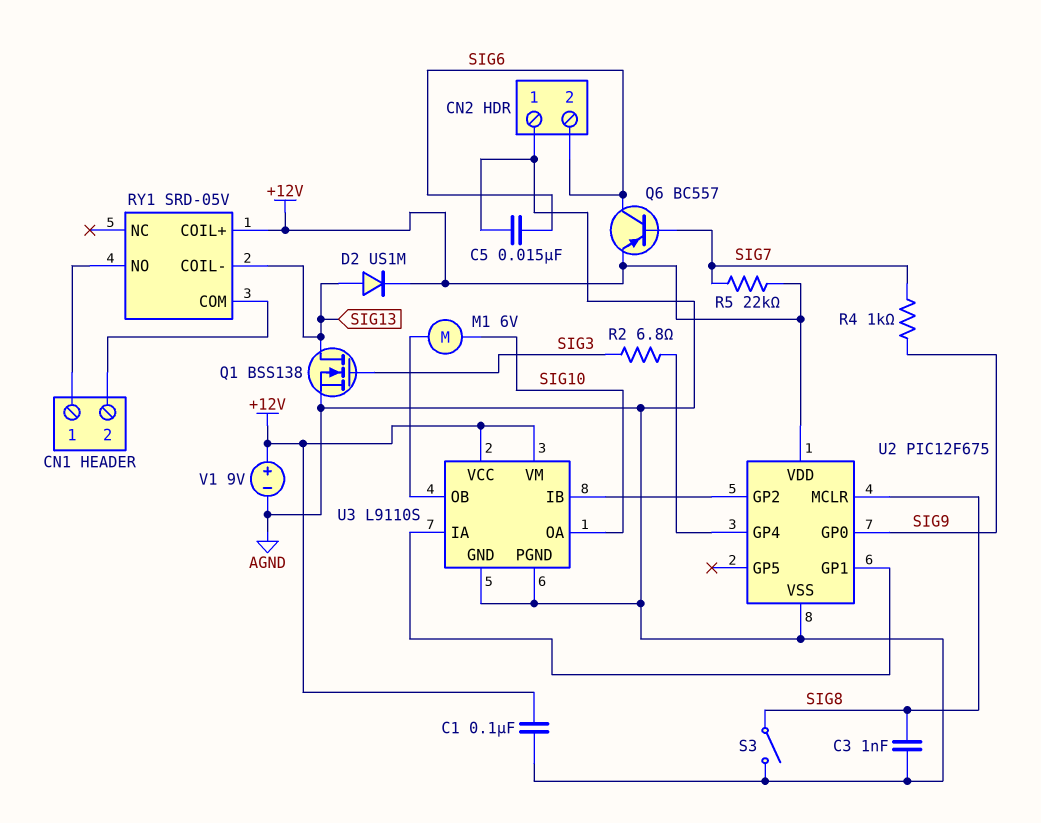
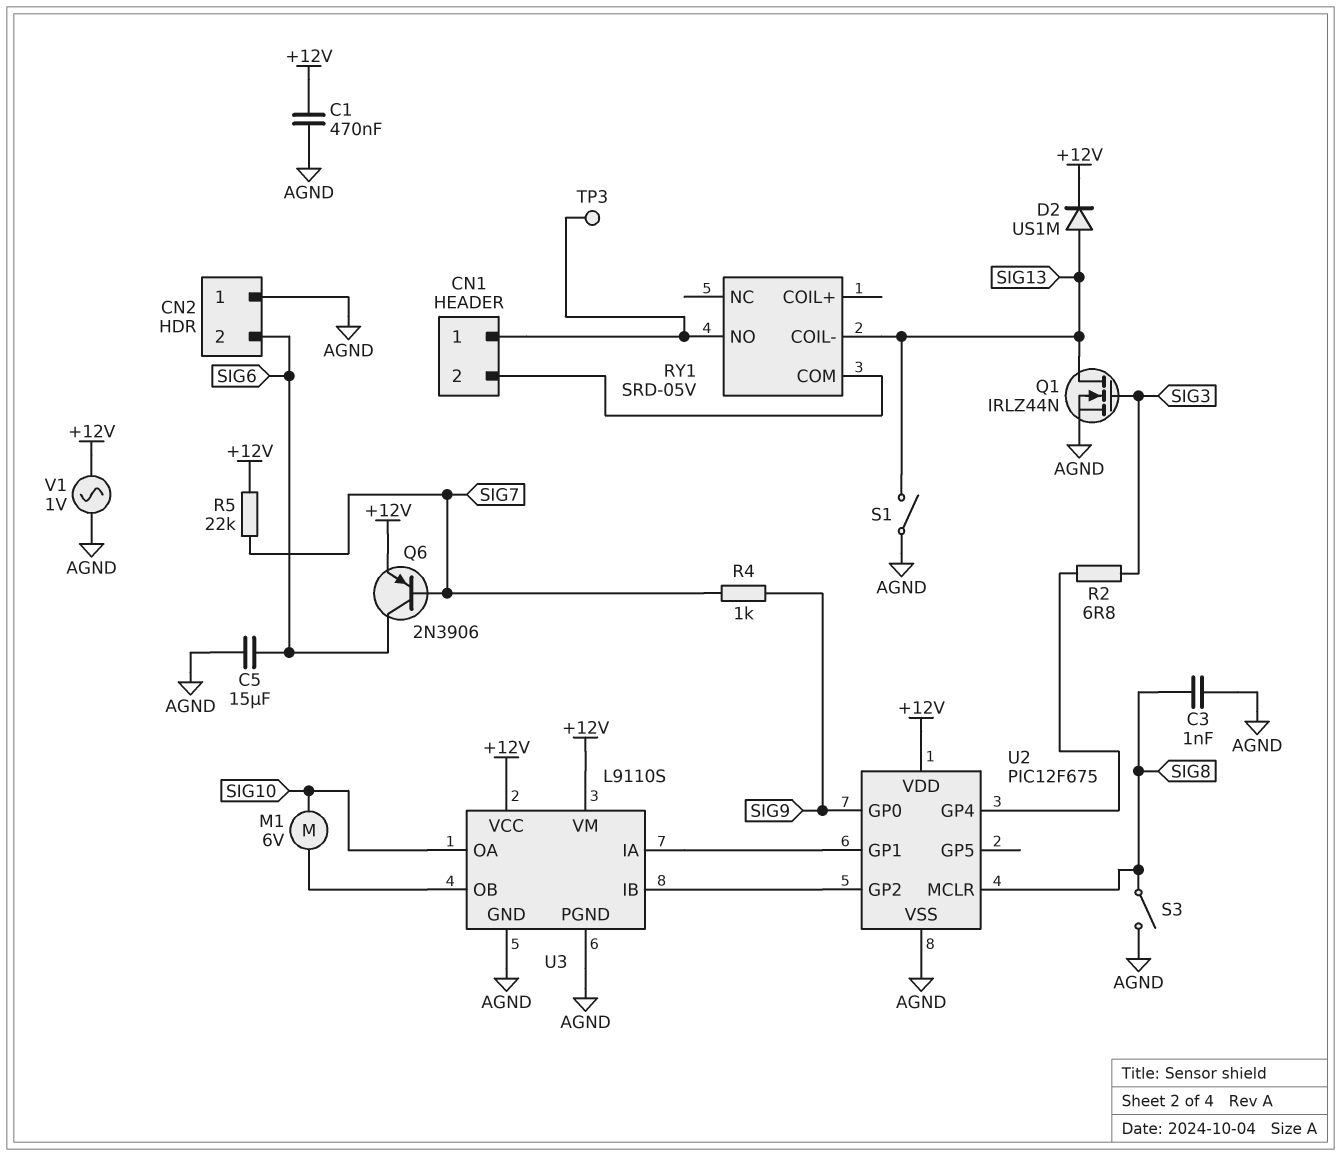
C1: 100nF (+12V, AGND) -> 470nF (+12V, AGND)
C5: 15nF (AGND, SIG6) -> 15uF (AGND, SIG6)
Q1: NMOS BSS138 (G SIG3, D SIG13, S AGND) -> NMOS IRLZ44N (G SIG3, D SIG13, S AGND)
Q6: PNP BC557 (B SIG7, C SIG6, E +12V) -> PNP 2N3906 (B SIG7, C SIG6, E +12V)
RY1 pin COIL+: +12V -> none
S1: none -> switch (AGND, SIG13)
TP3: none -> test point (CN1/1)
V1: 9V (plus +12V, minus AGND) -> AC 1V (+12V, AGND)

